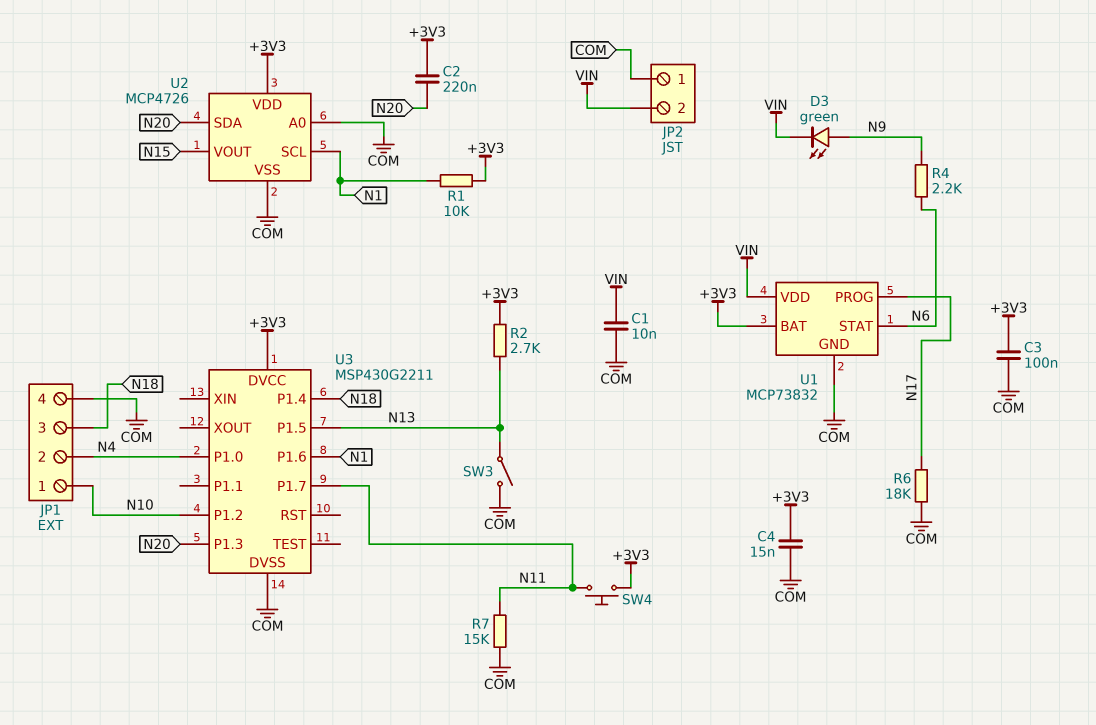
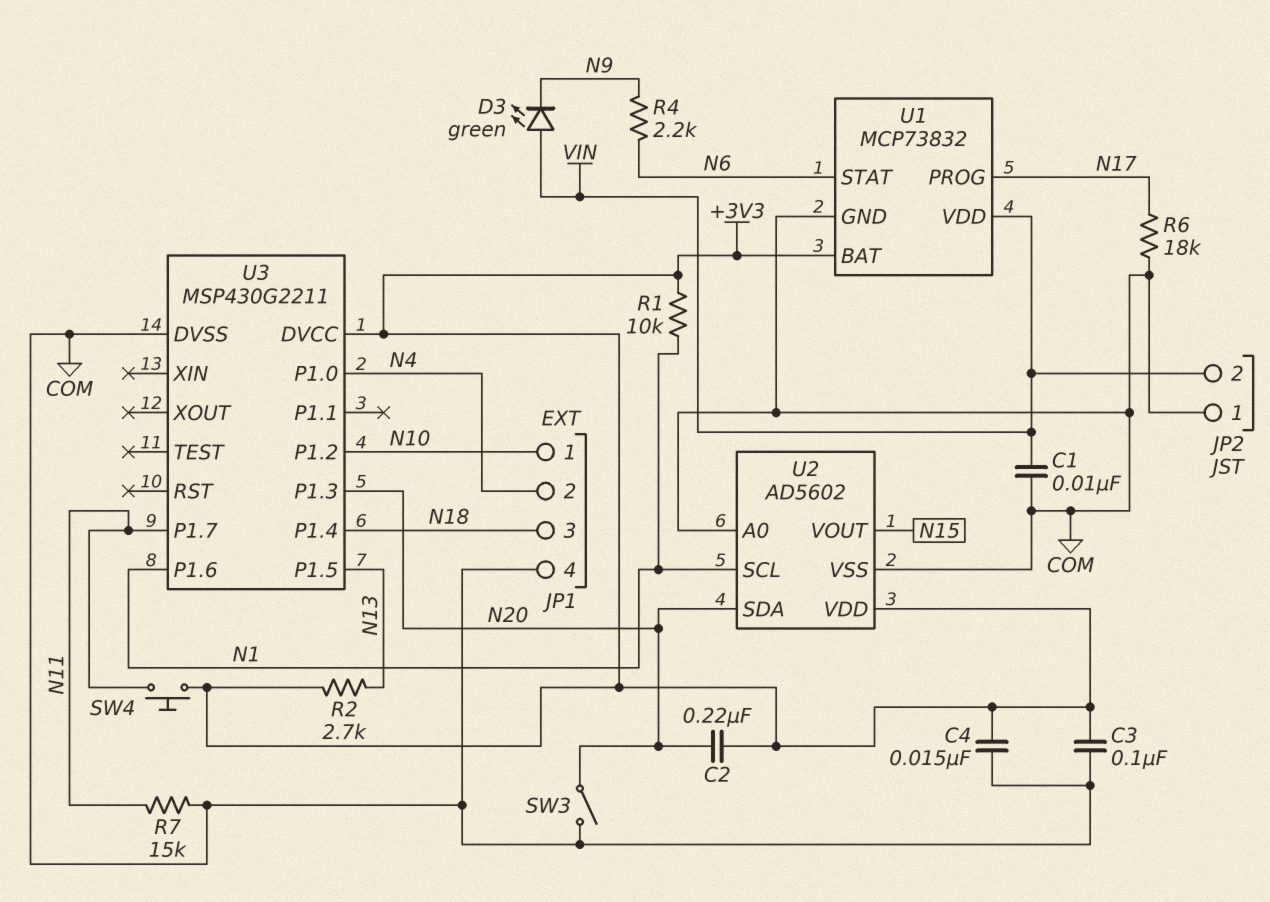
D3: LED green (A N9, K VIN) -> LED green (A VIN, K N9)
SW3: switch (COM, N13) -> switch (COM, N20)
U2: MCP4726 -> AD5602

